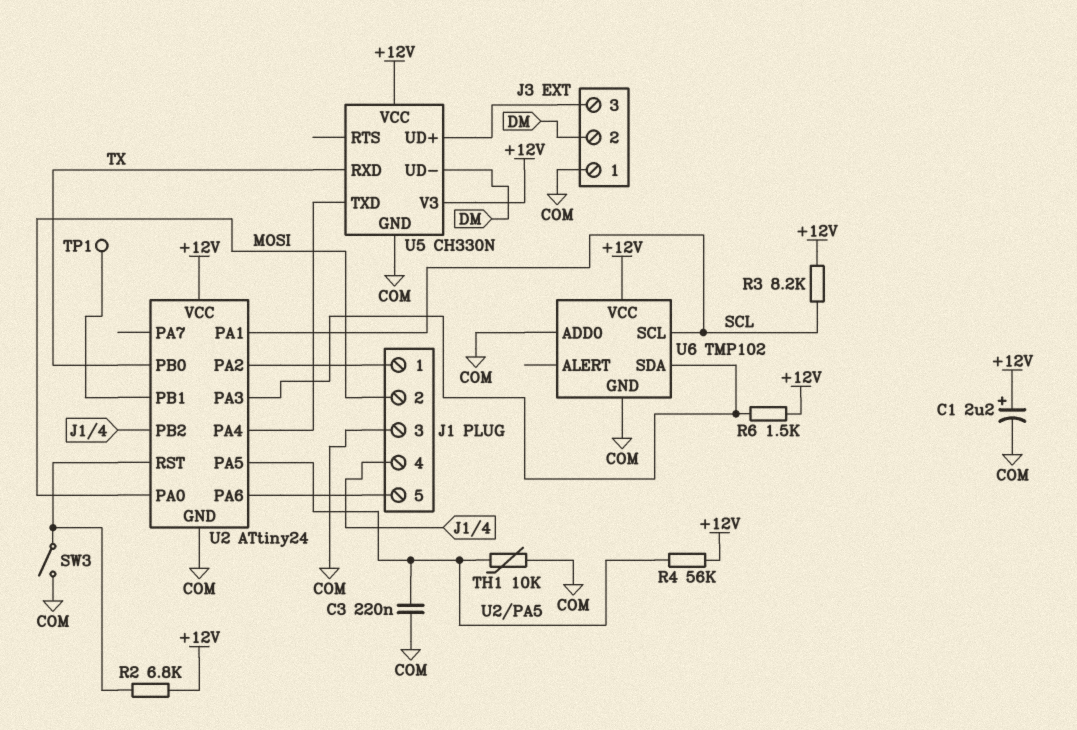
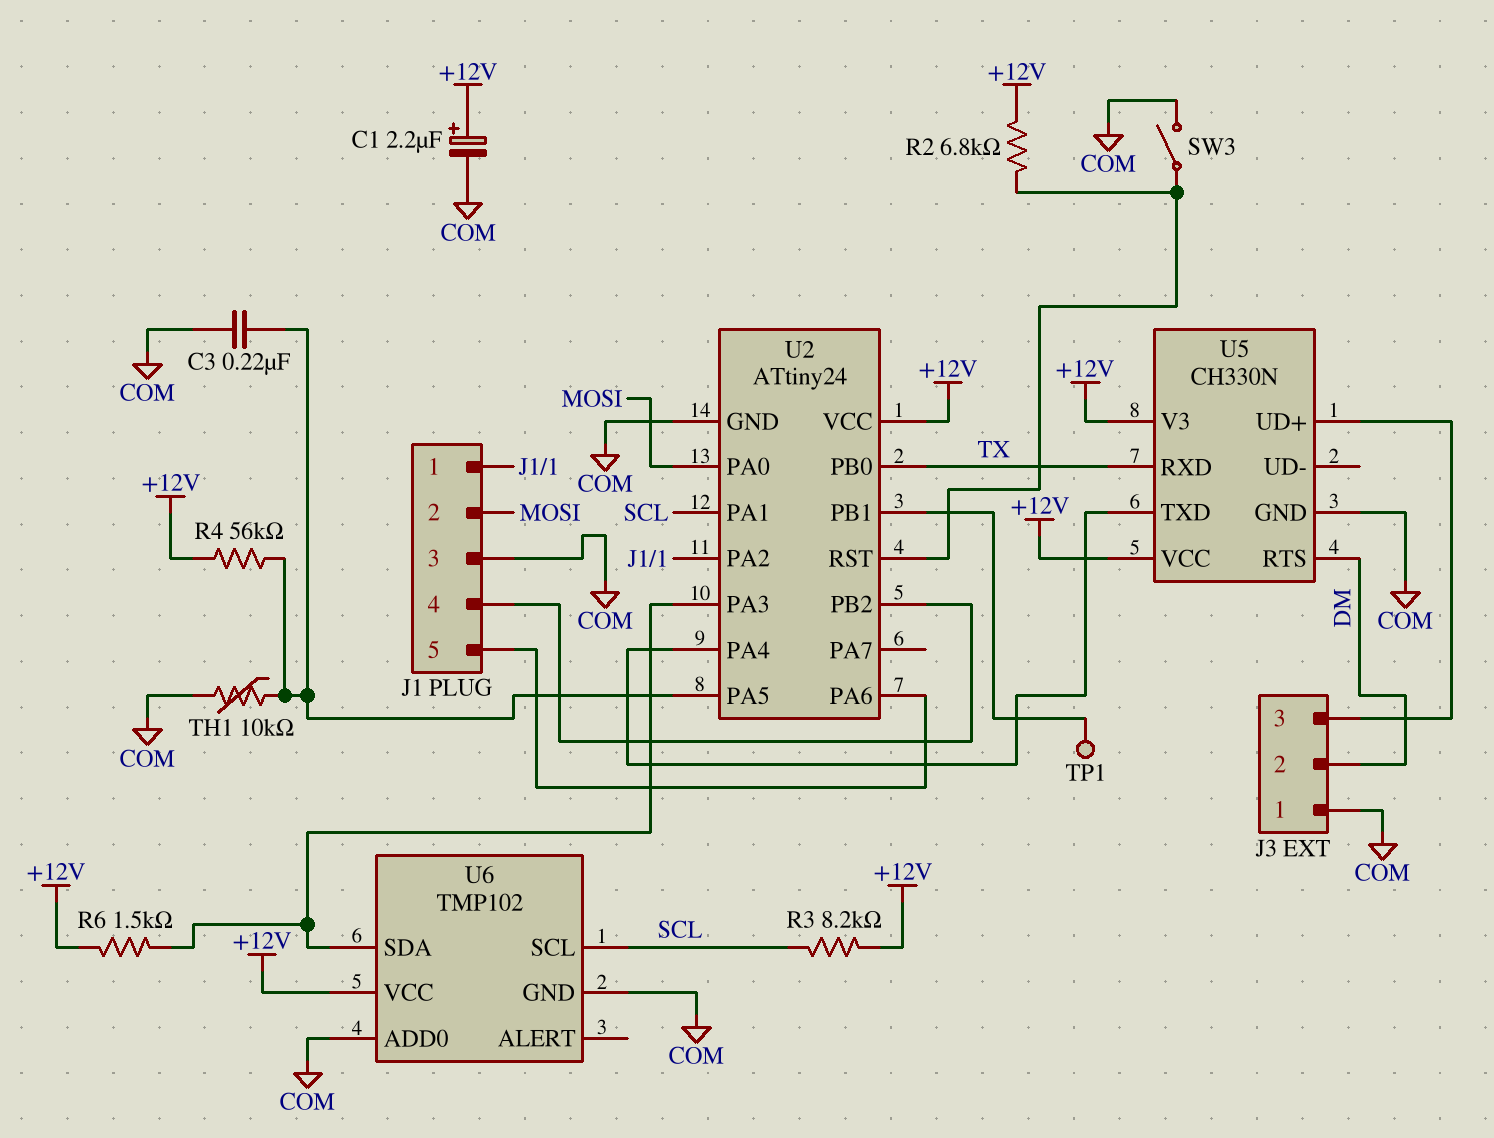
U5 pin RTS: none -> DM
U5 pin UD-: DM -> none

